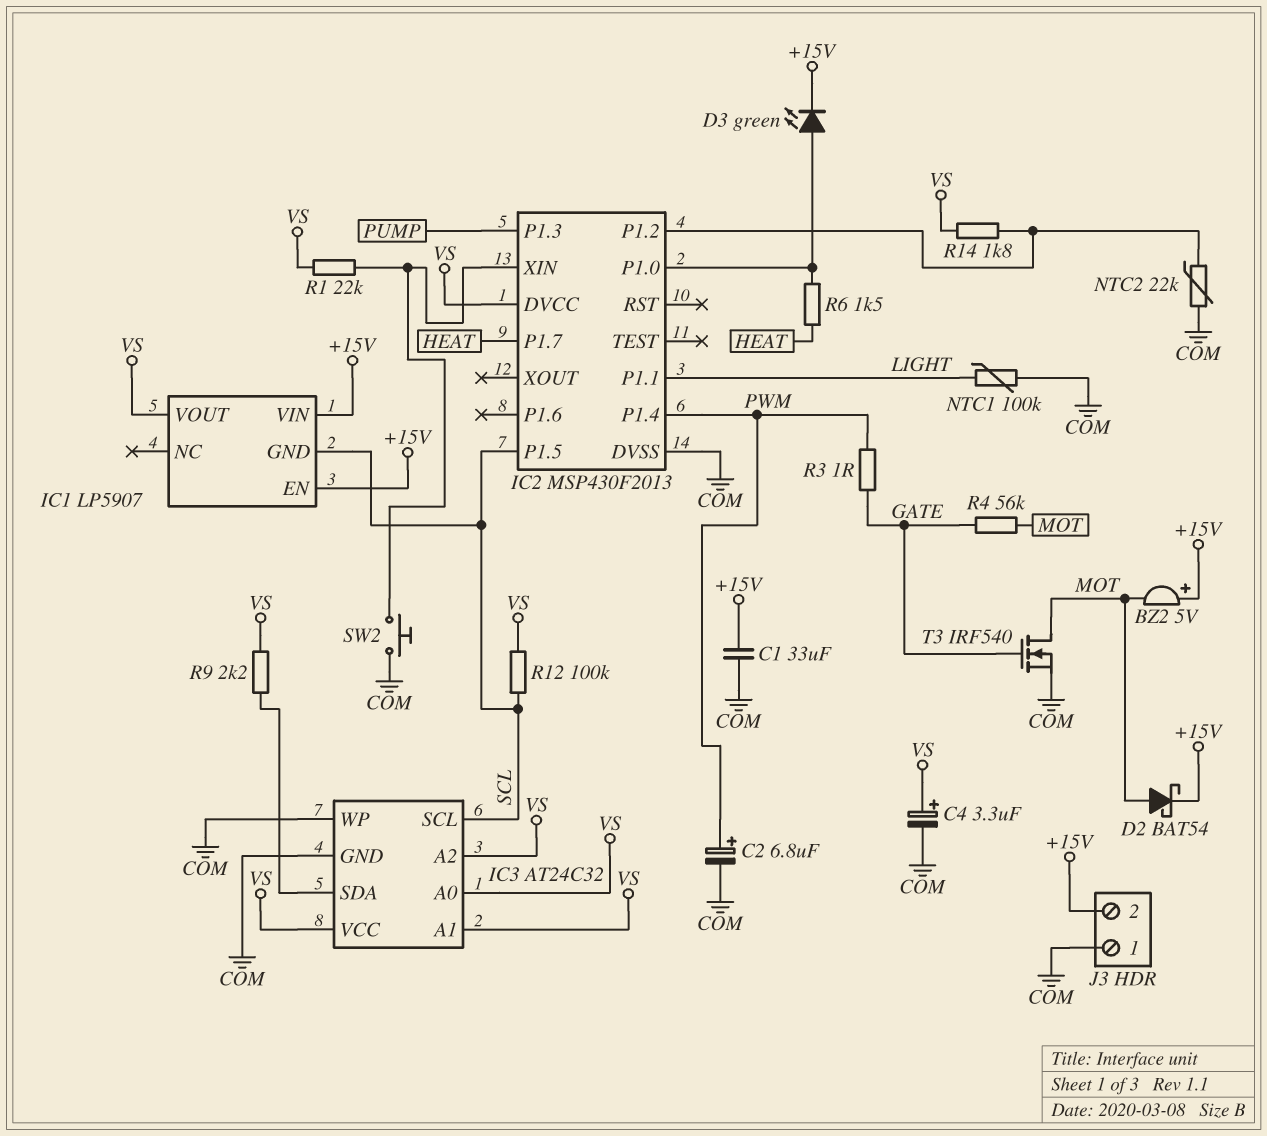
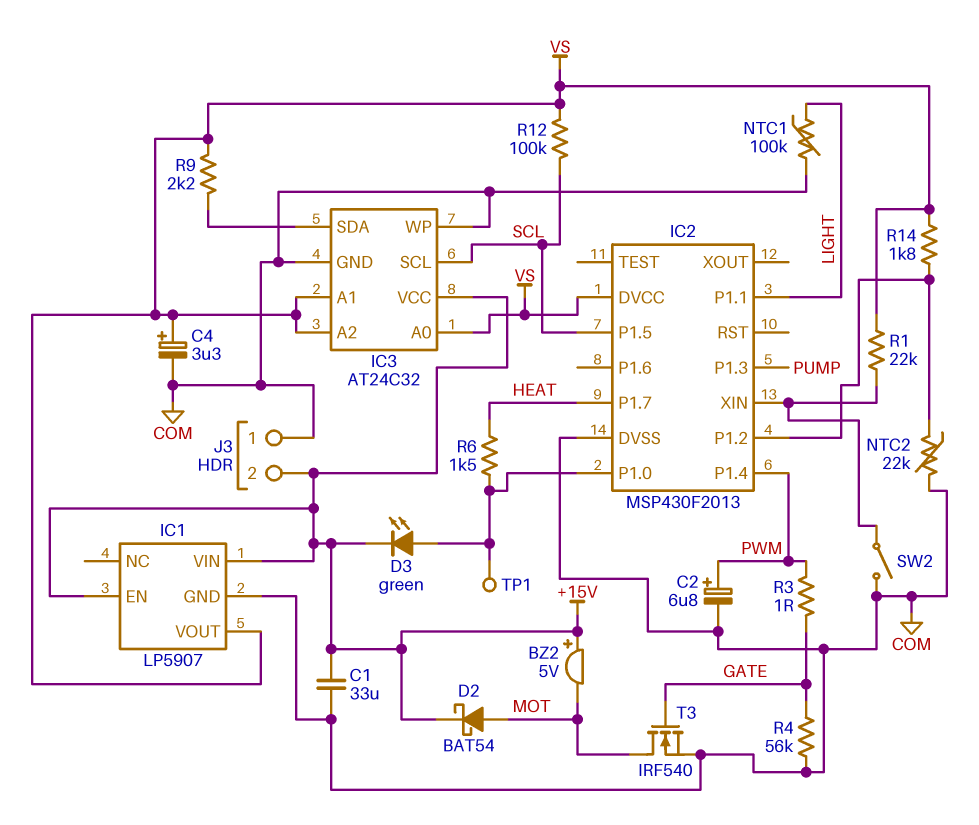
IC1 pin GND: SCL -> COM
IC3 pin VCC: VS -> +15V
R4: 56k (GATE, MOT) -> 56k (COM, GATE)
SW2: button (COM, IC2/XIN) -> switch (COM, IC2/XIN)
TP1: none -> test point (IC2/P1.0)

